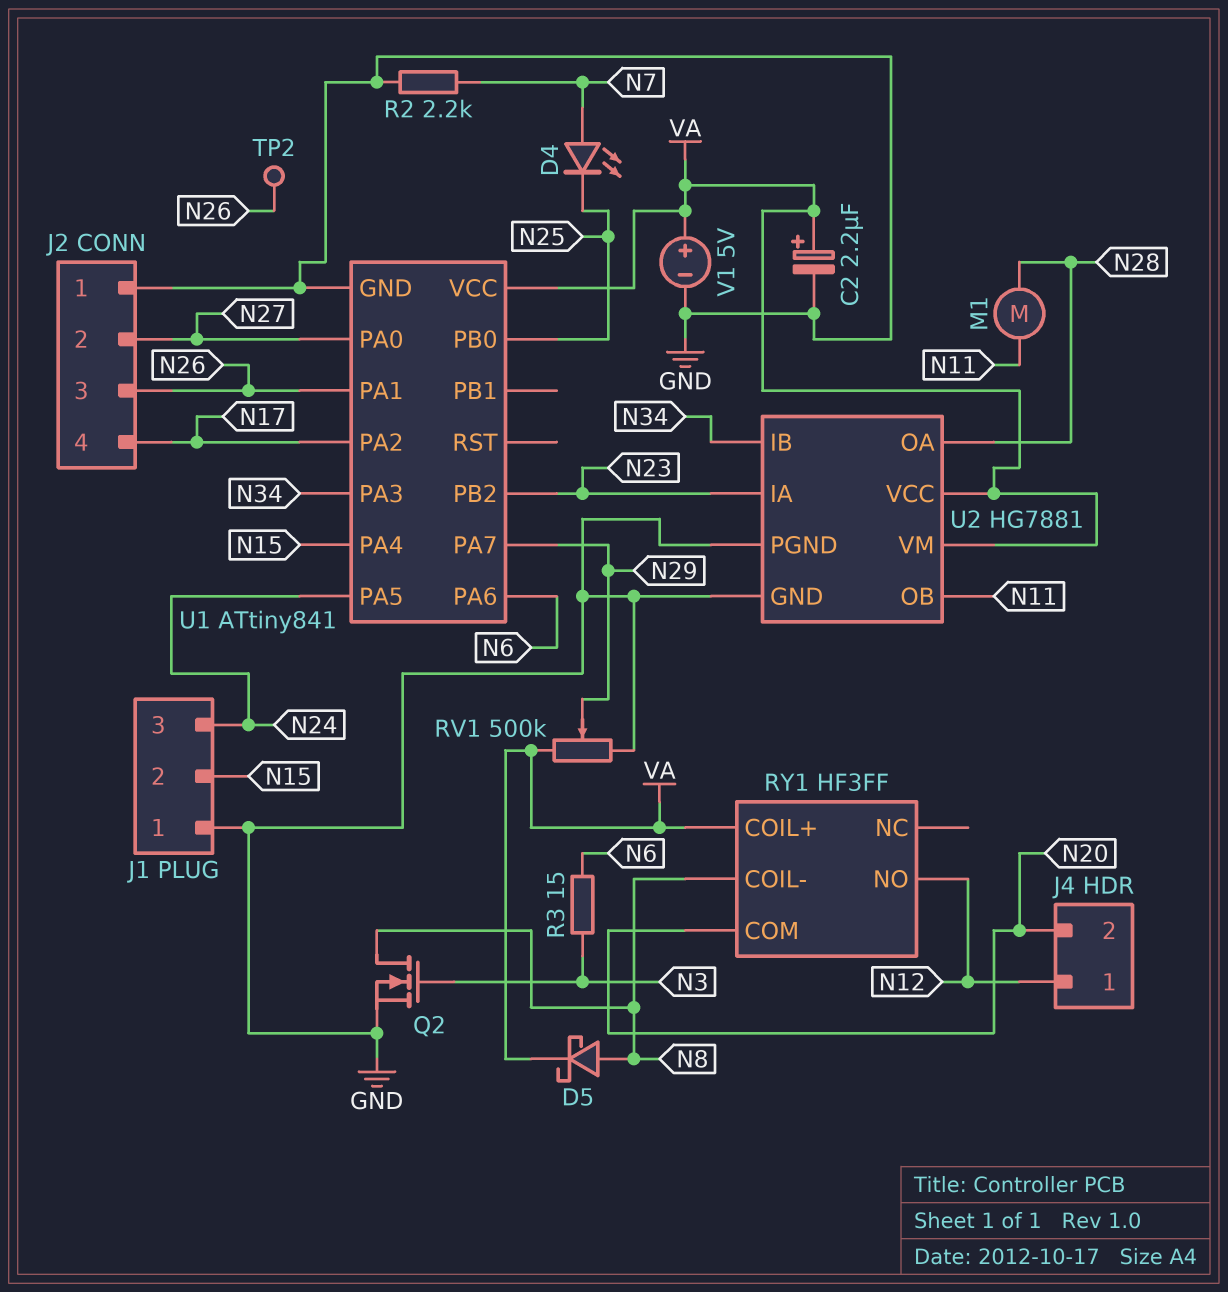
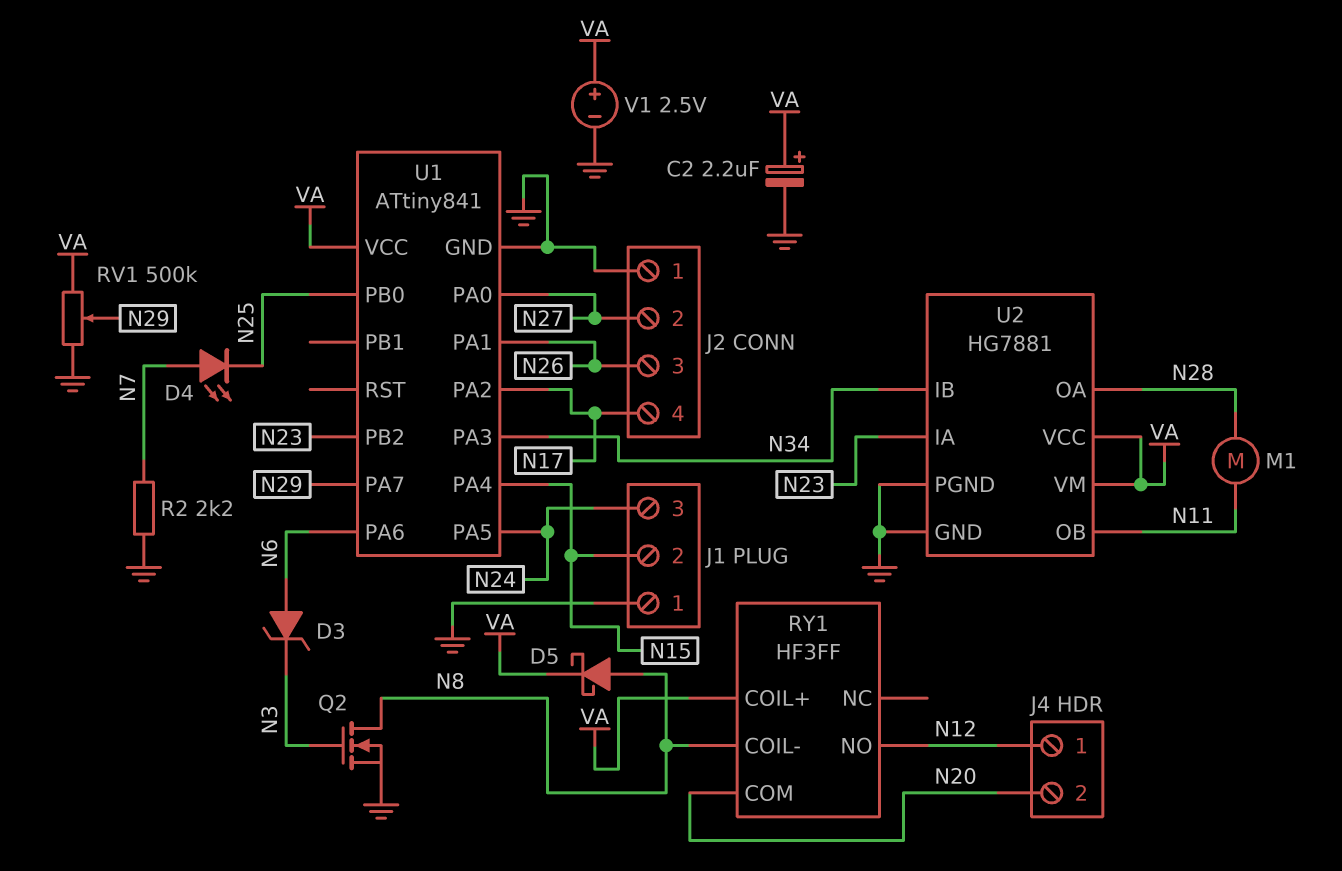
D3: none -> zener (A N6, K N3)
R3: 15 (N3, N6) -> none
TP2: test point (N26) -> none
V1: 5V (plus VA, minus GND) -> 2.5V (plus VA, minus GND)

